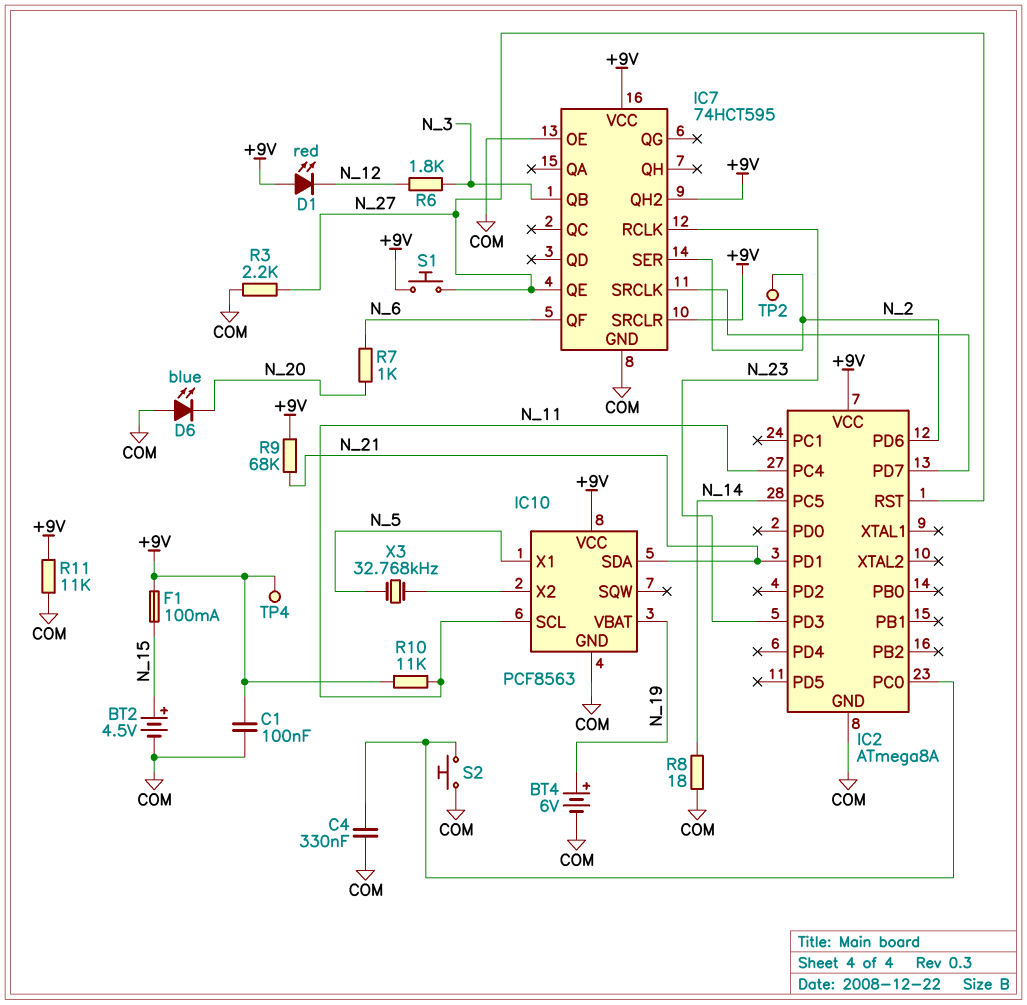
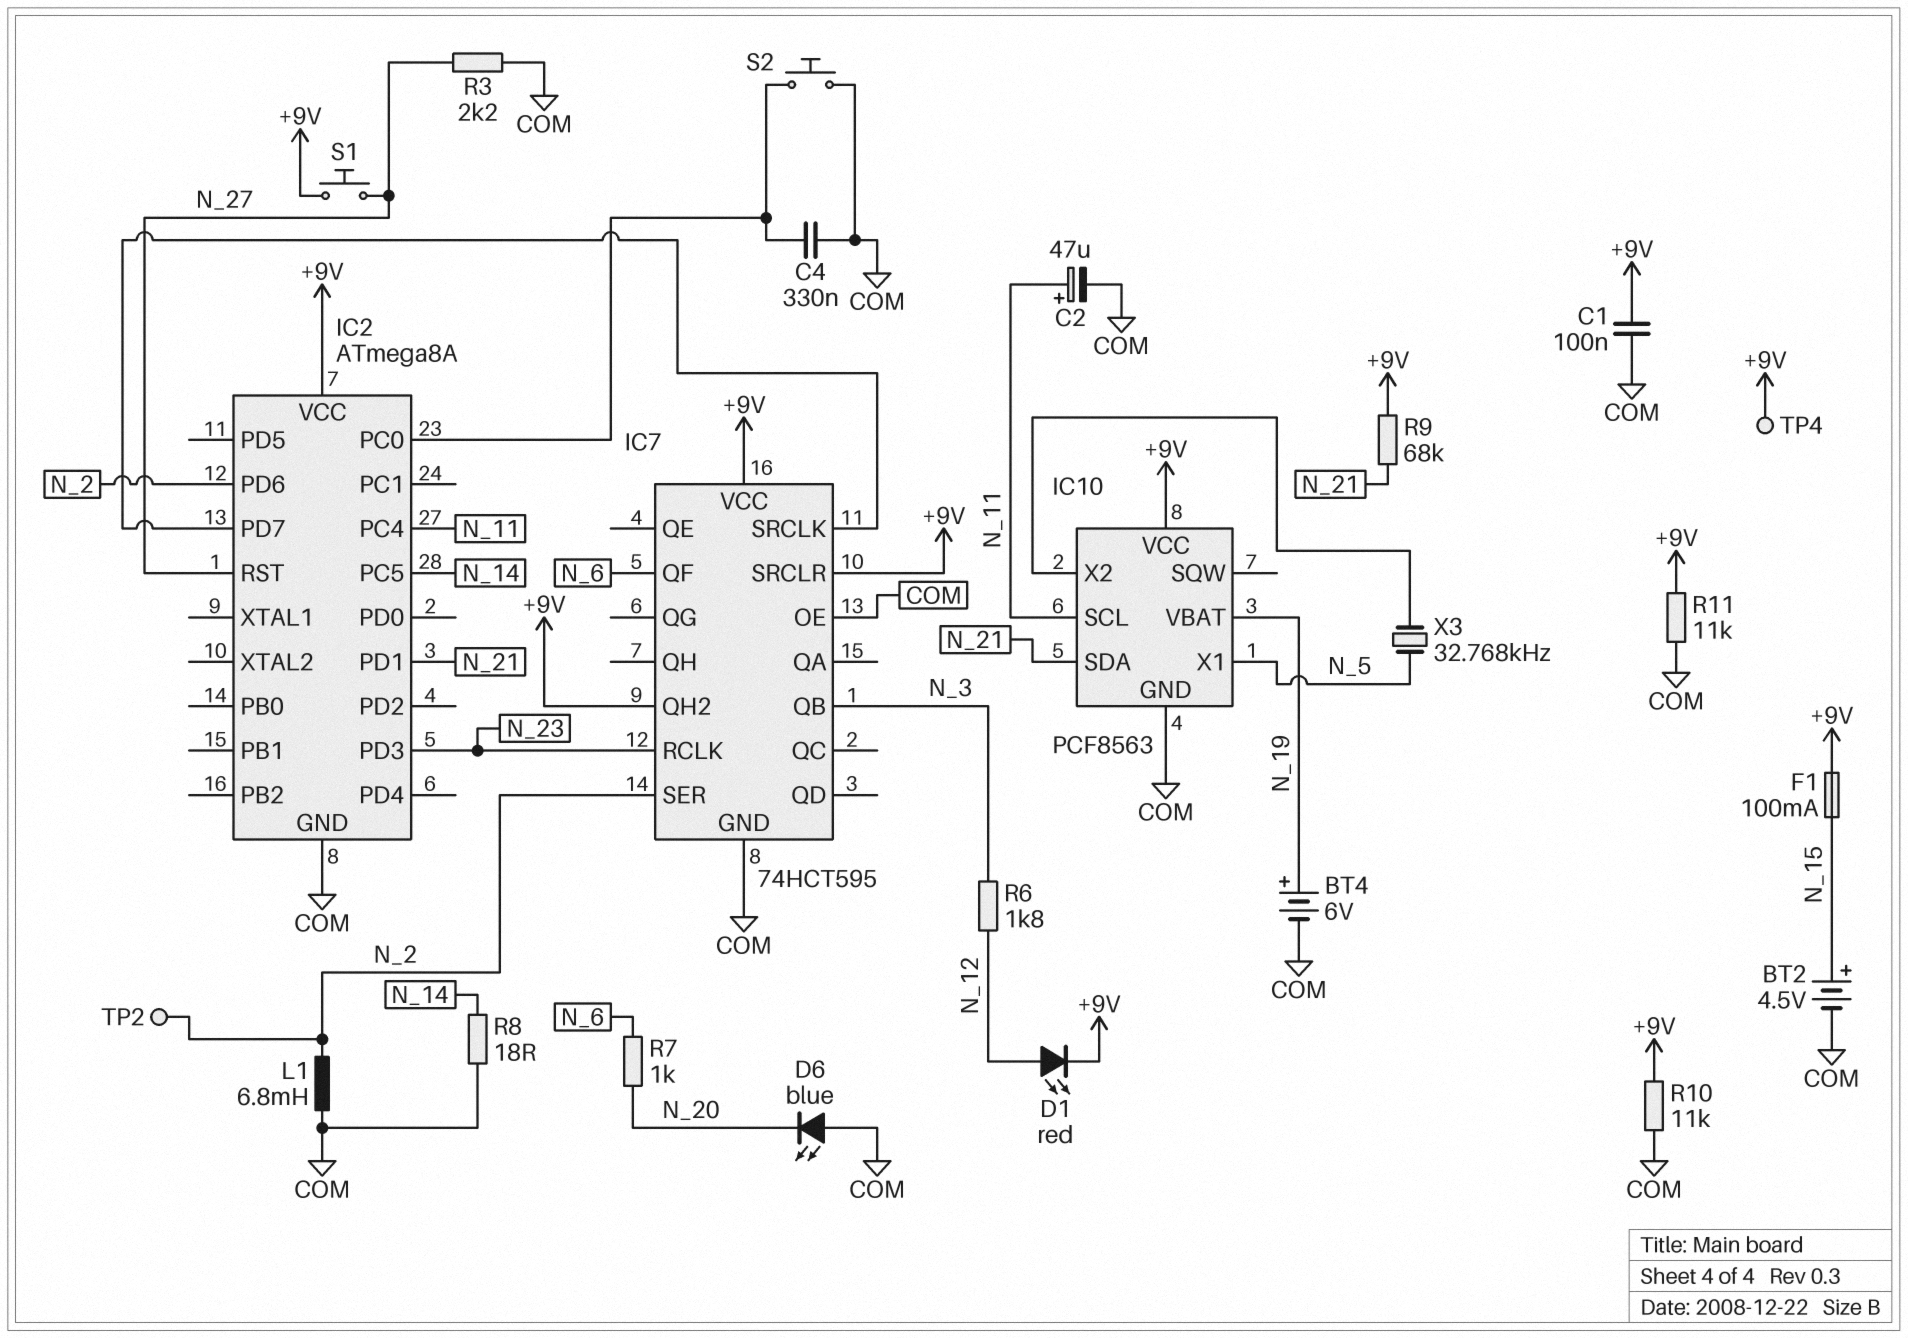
C2: none -> 47uF (plus N_11, minus COM)
D1: LED red (A +9V, K N_12) -> LED red (A N_12, K +9V)
IC7 pin QE: N_27 -> none
L1: none -> 6.8mH (COM, N_2)
R10: 11k (+9V, N_11) -> 11k (+9V, COM)

